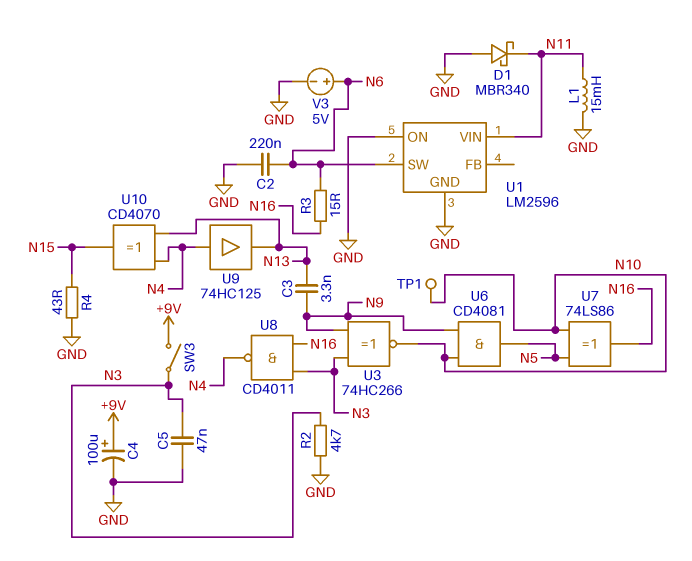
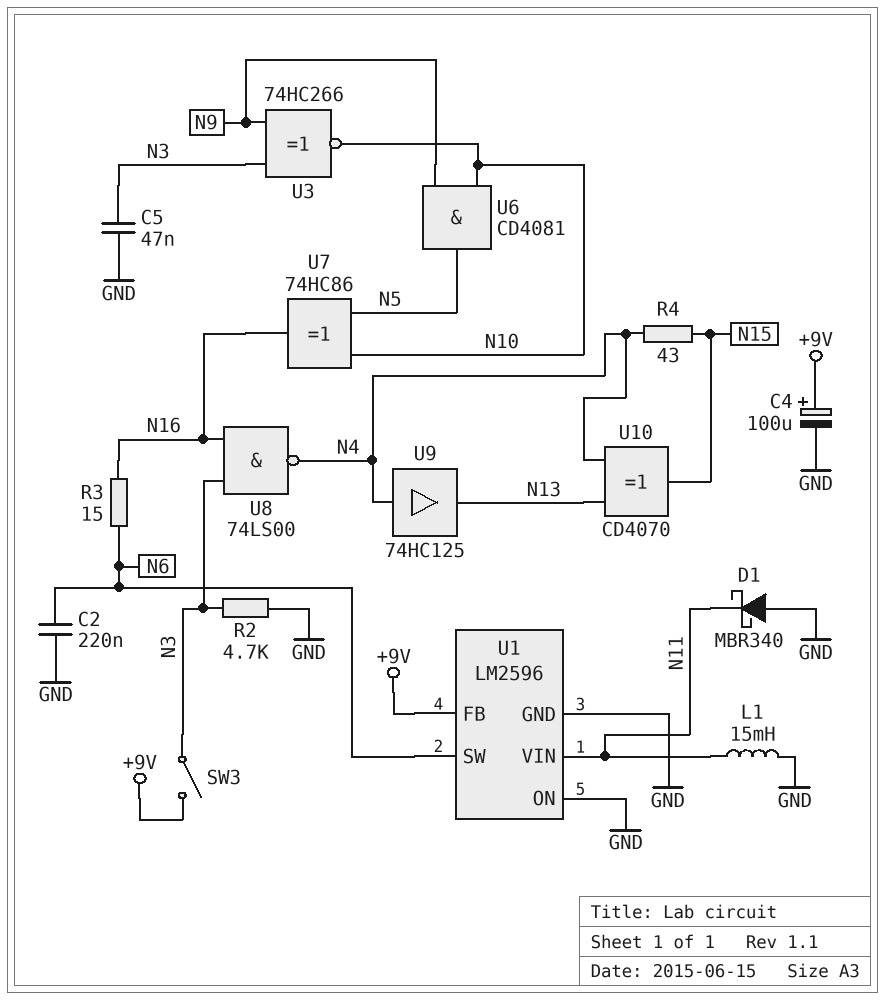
C3: 3.3nF (N9, N13) -> none
R4: 43 (GND, N15) -> 43 (N4, N15)
TP1: test point (N10) -> none
U1 pin FB: none -> +9V
U7: XOR 74LS86 (in N5, in N10, out N16) -> XOR 74HC86 (in N5, in N10, out N16)
U8: NAND CD4011 (in N3, in N16, out N4) -> NAND 74LS00 (in N3, in N16, out N4)
V3: 5V (plus N6, minus GND) -> none

